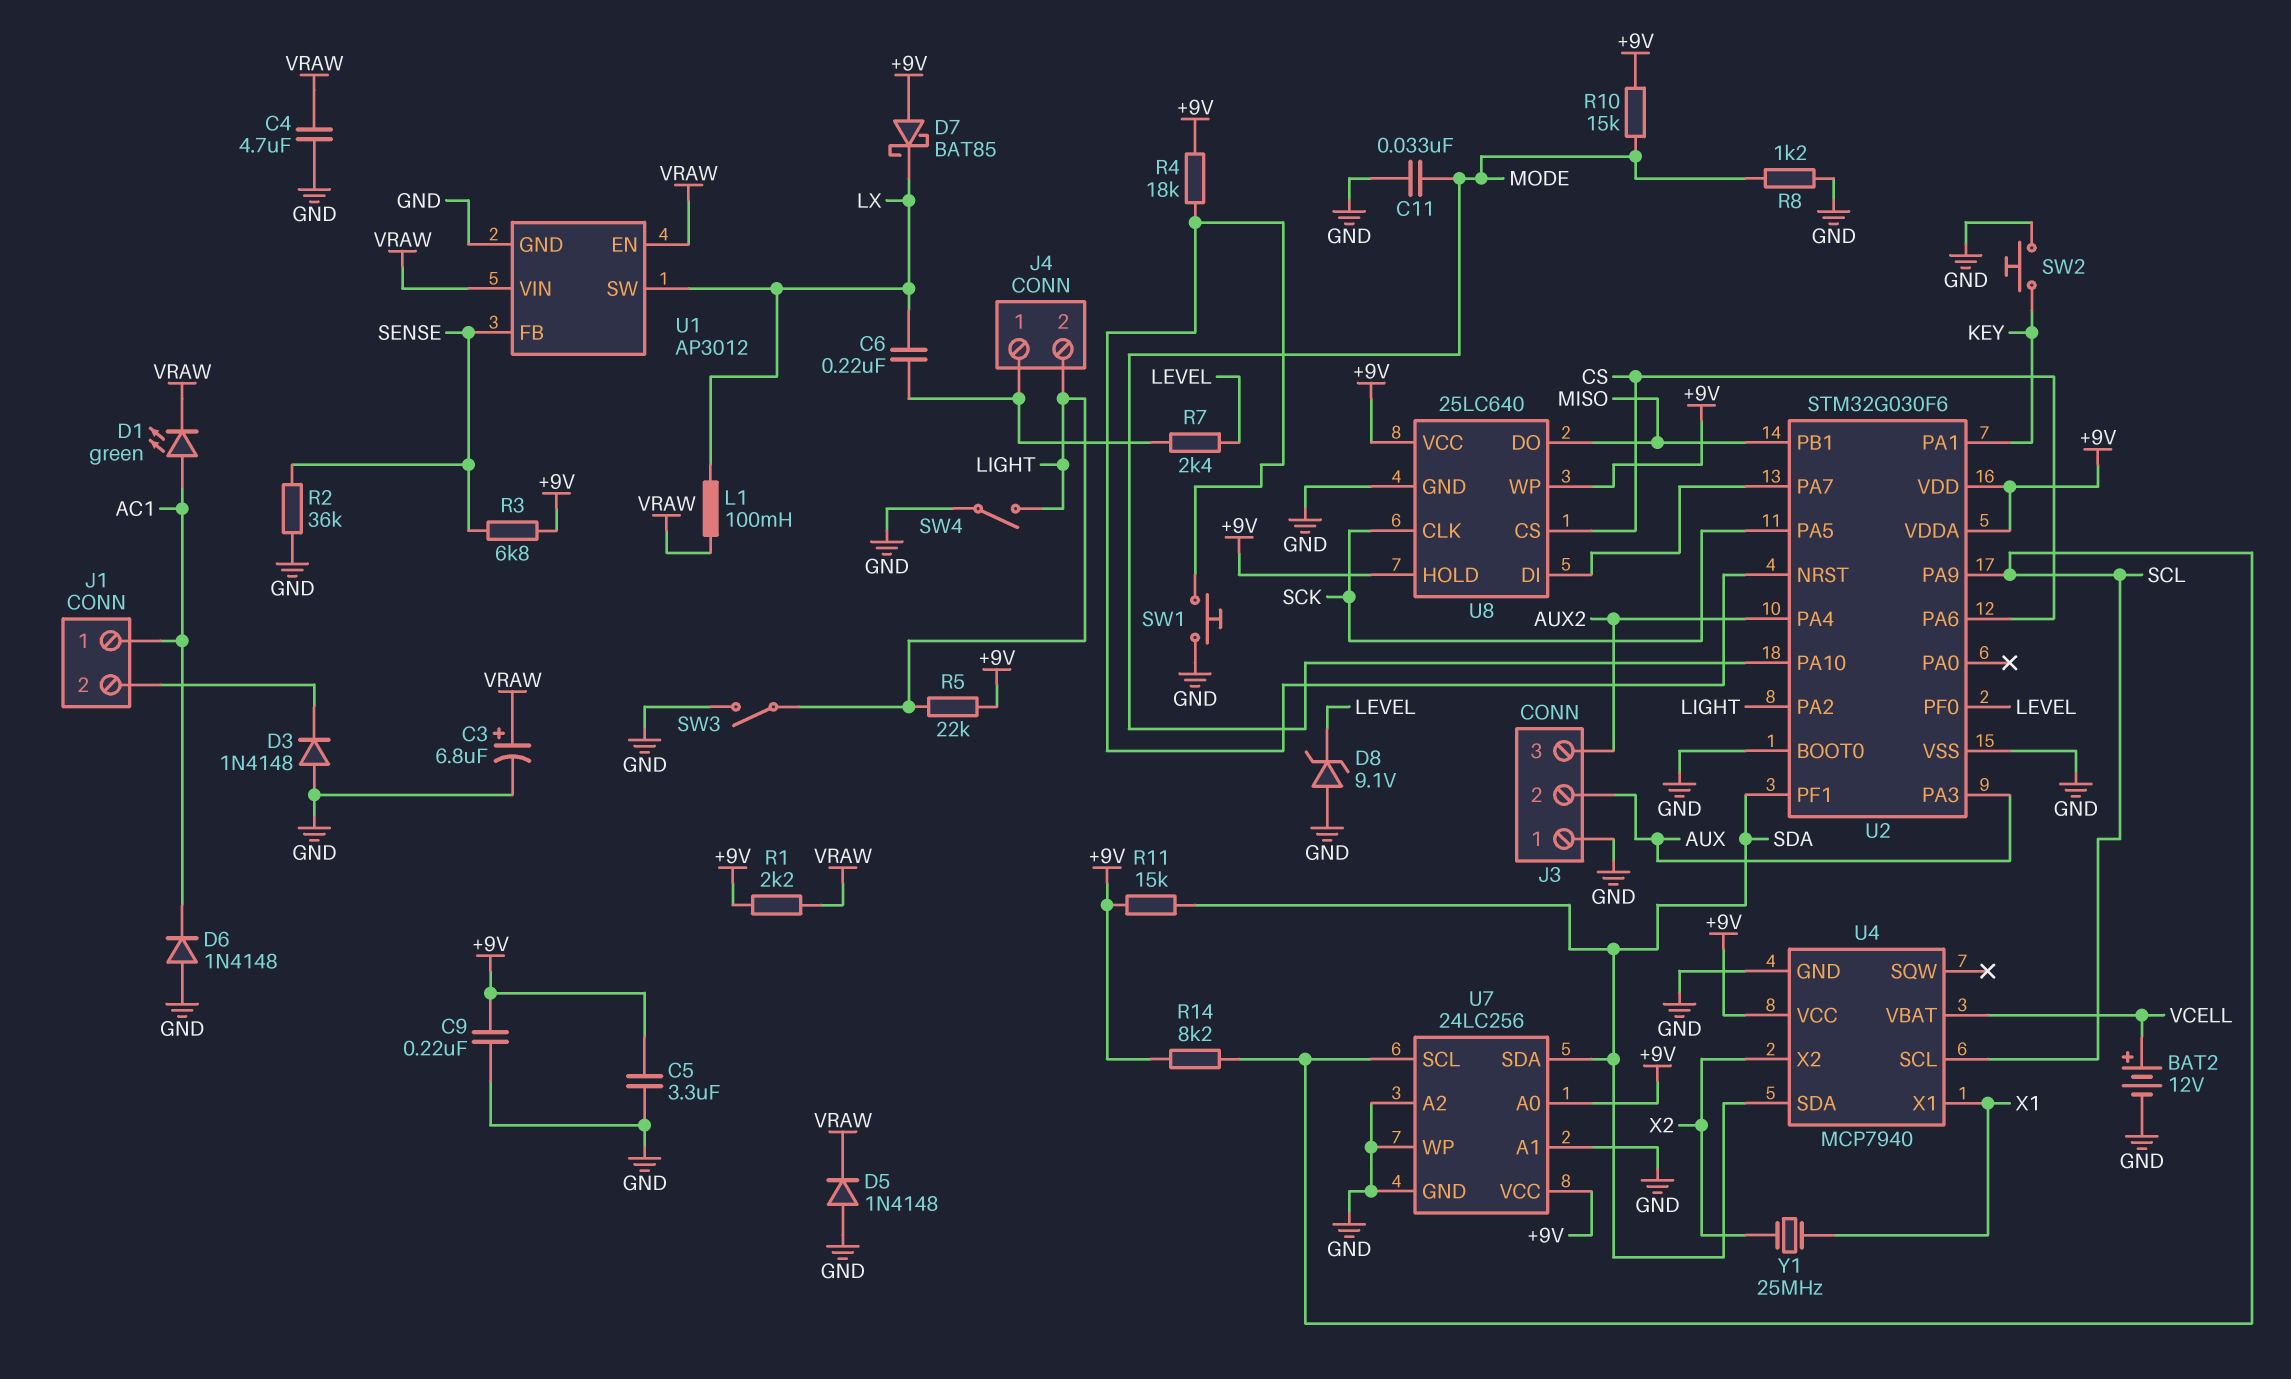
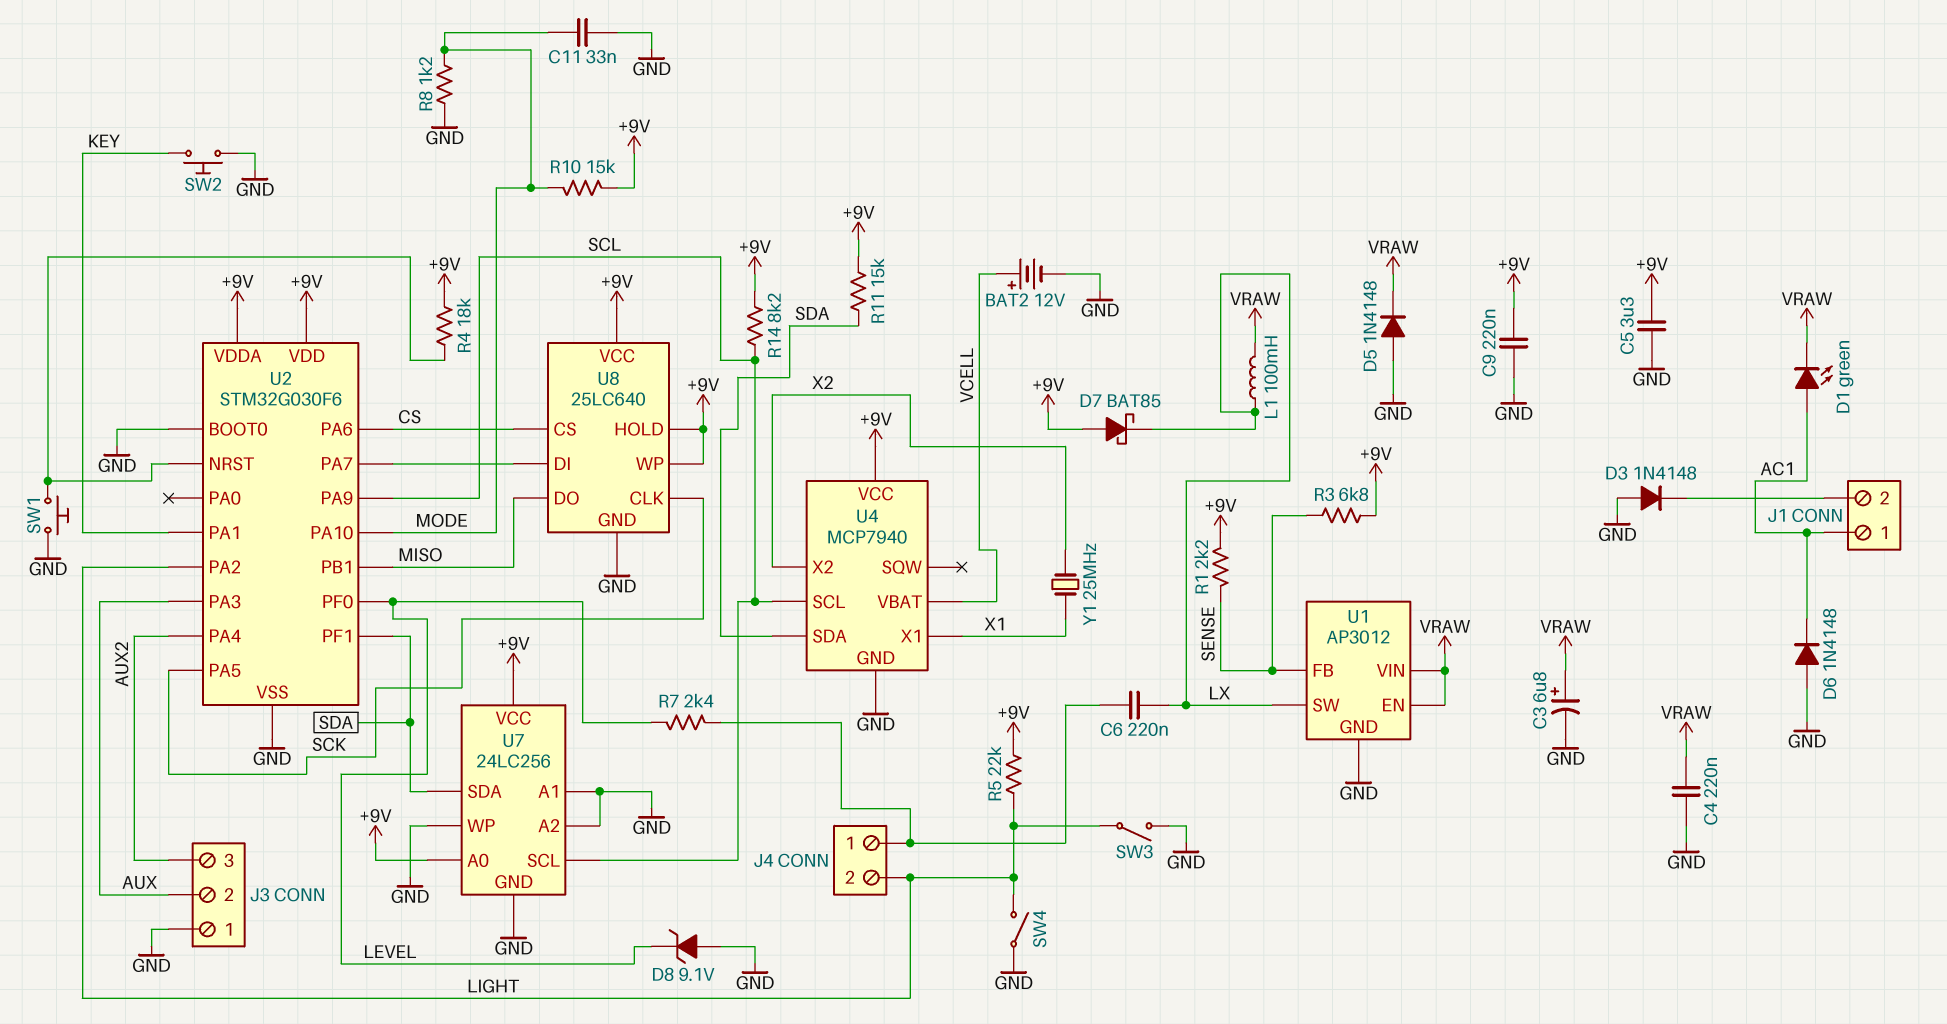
C4: 4.7uF (GND, VRAW) -> 220nF (GND, VRAW)
R1: 2.2k (+9V, VRAW) -> 2.2k (+9V, SENSE)
R2: 36k (GND, SENSE) -> none

